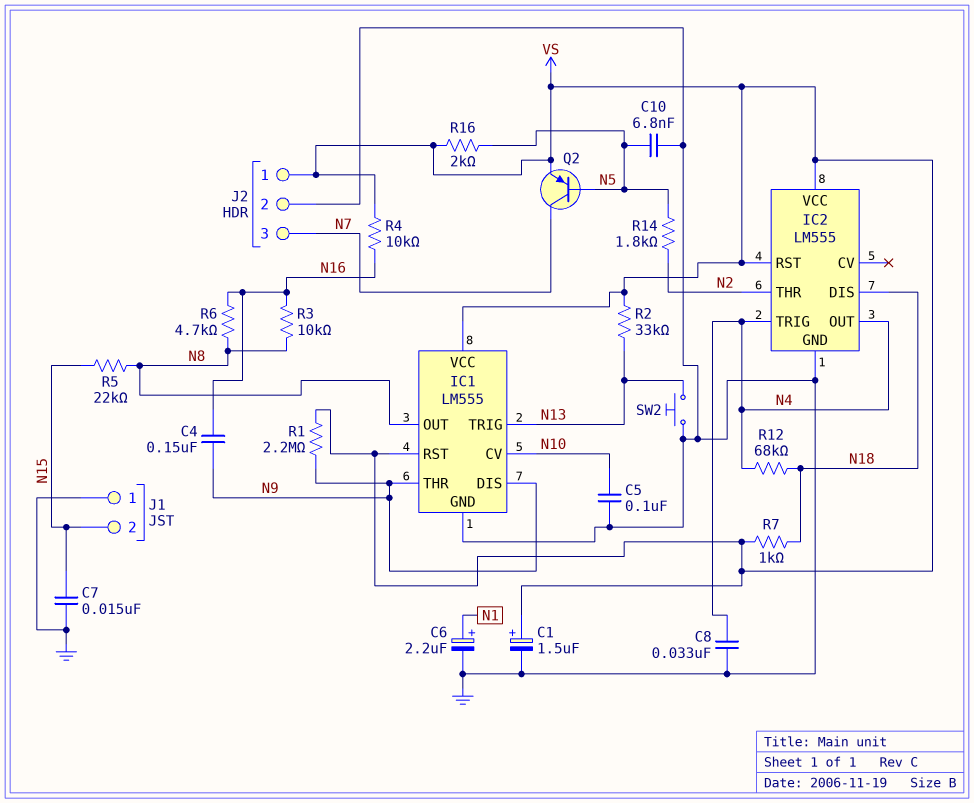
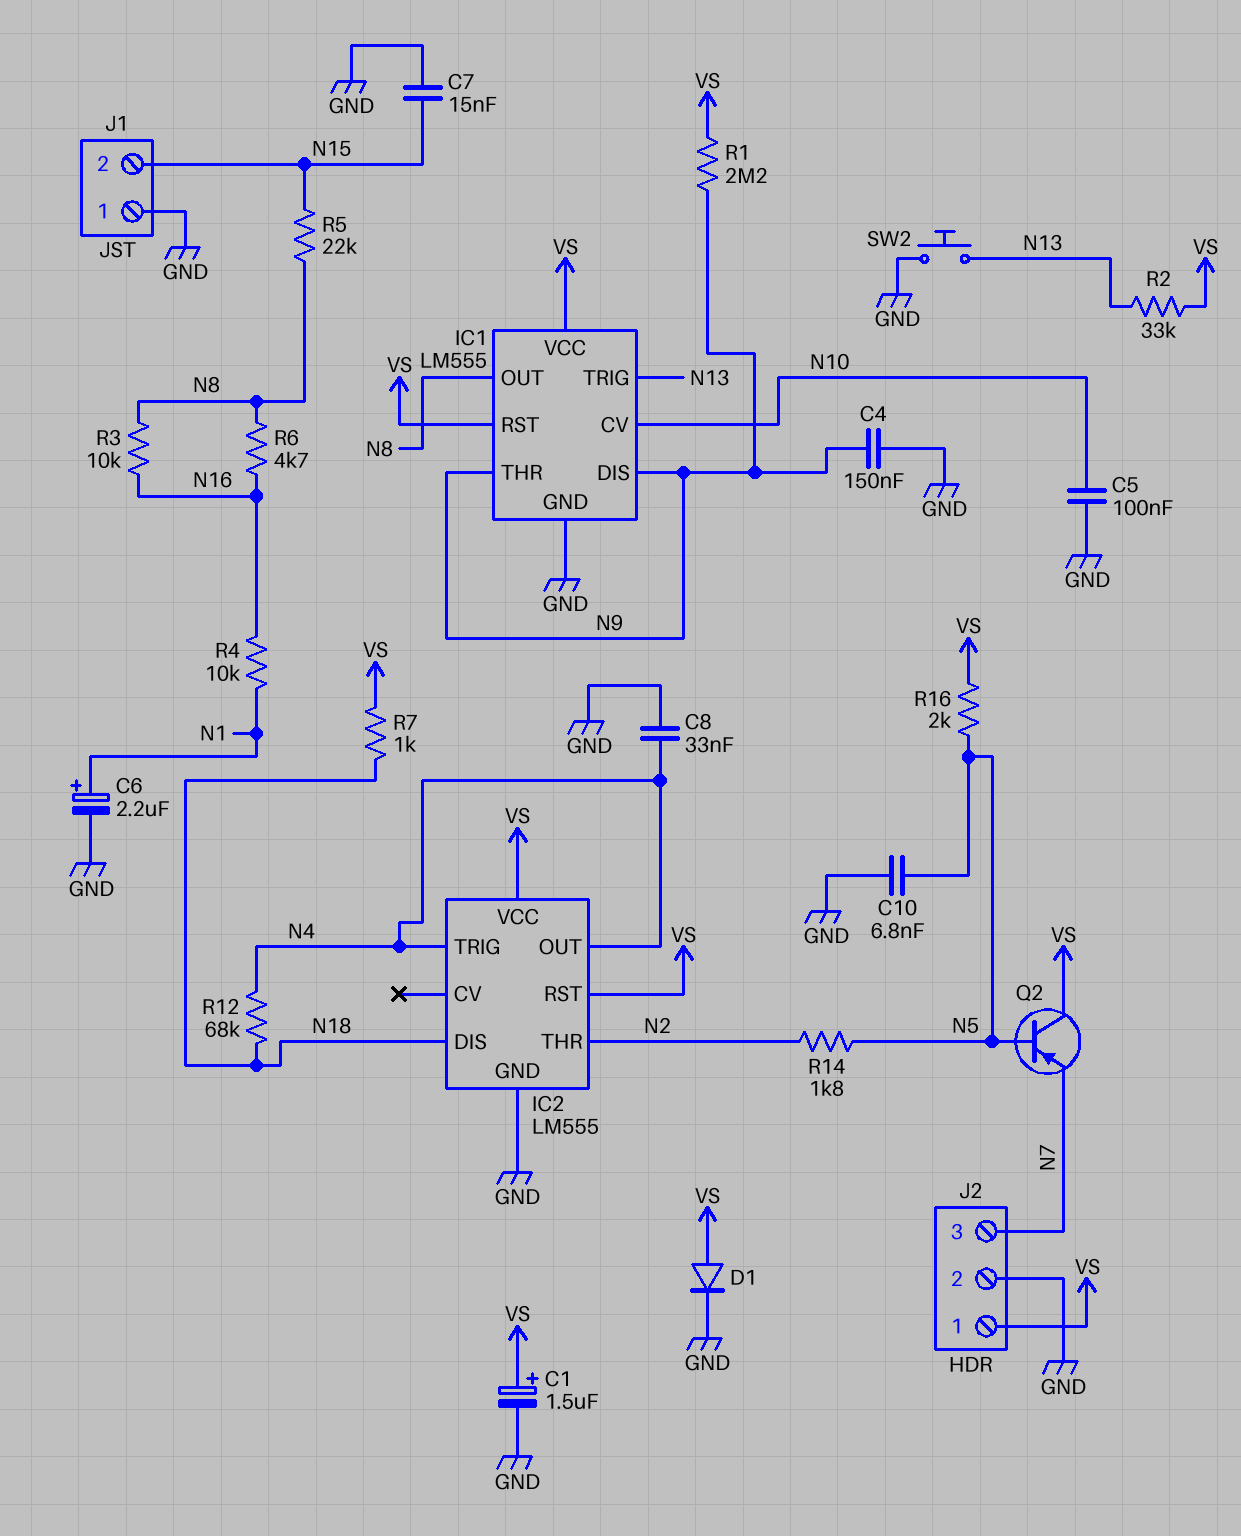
C4: 150nF (N9, N16) -> 150nF (GND, N9)
D1: none -> diode (A VS, K GND)
Q2: PNP (B N5, C N7, E VS) -> PNP (B N5, C VS, E N7)
R4: 10k (N16, VS) -> 10k (N1, N16)

